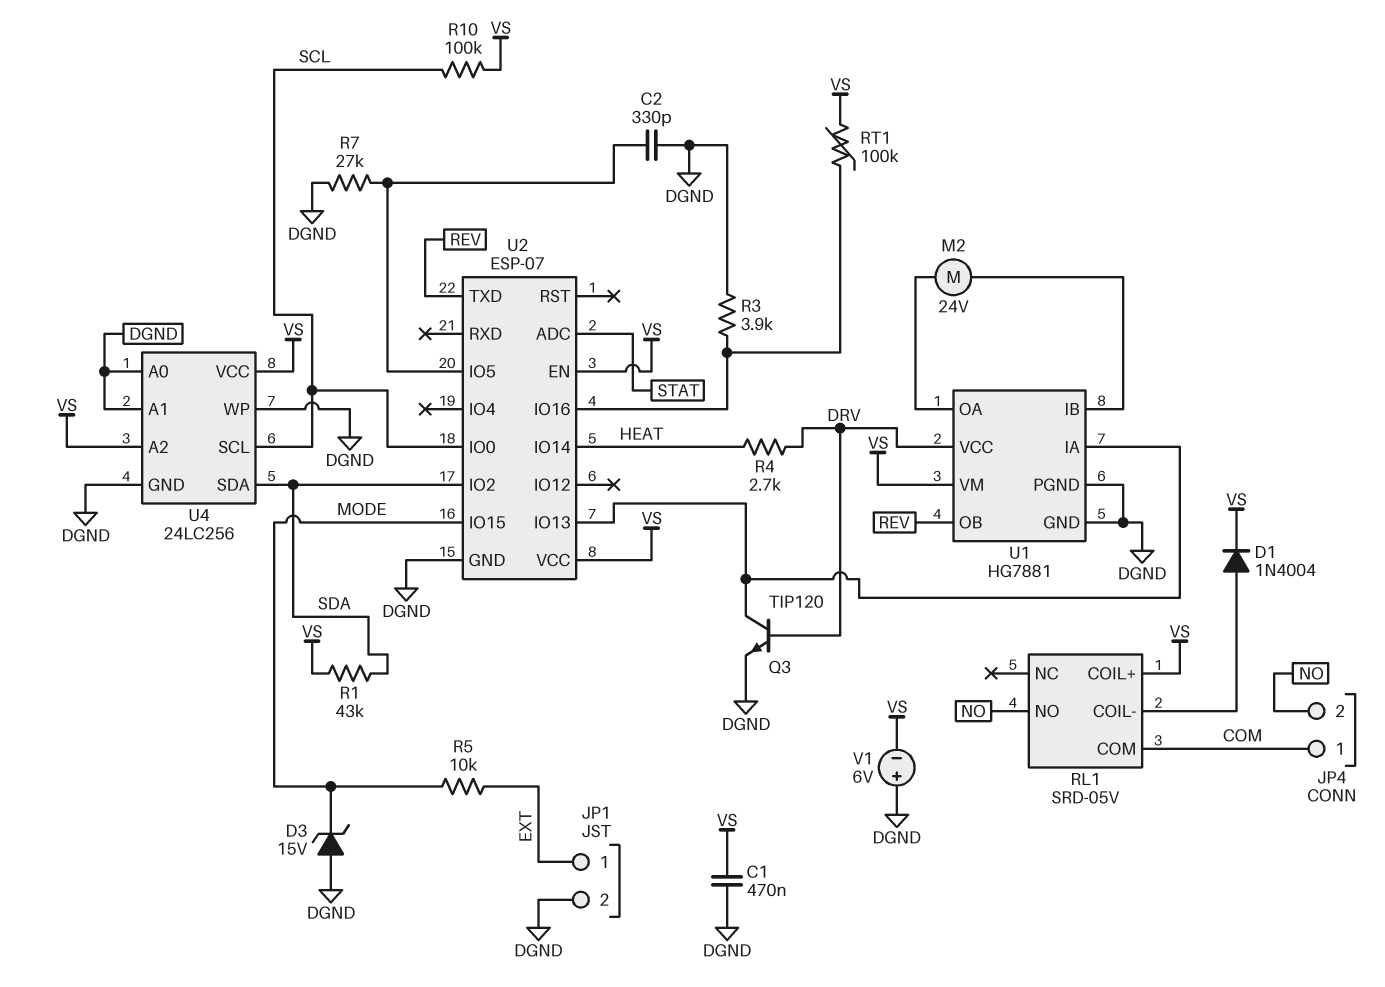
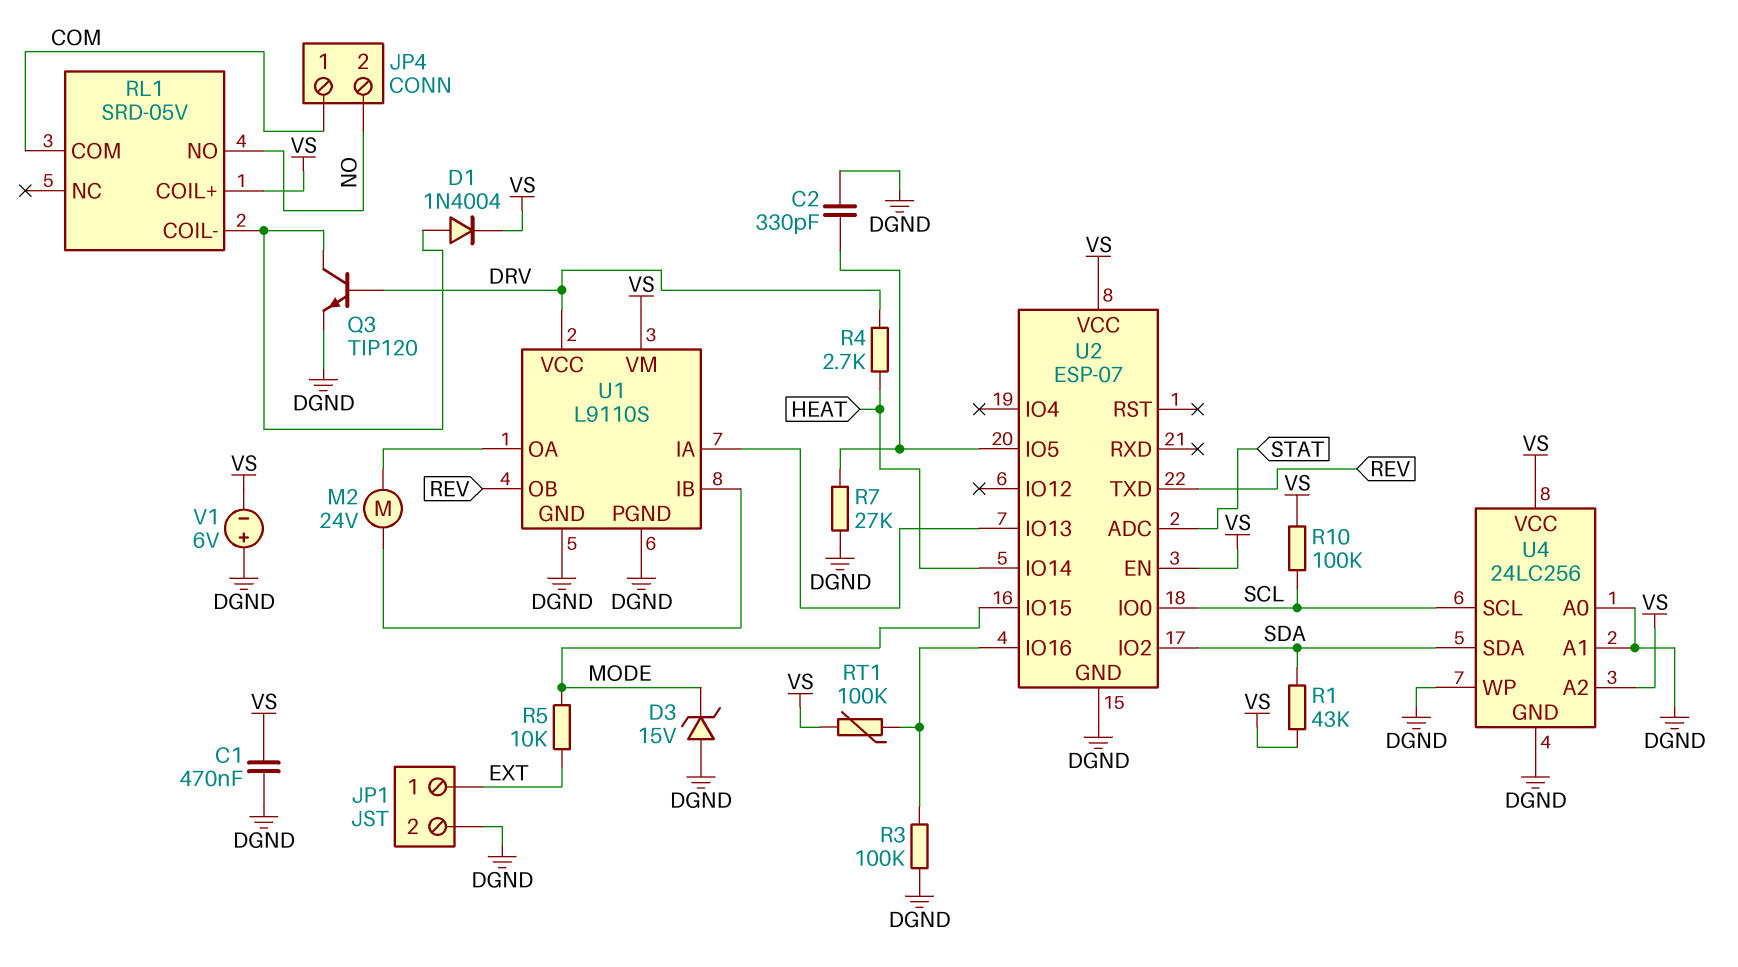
Q3: NPN TIP120 (B DRV, C U1/IA, E DGND) -> NPN TIP120 (B DRV, C RL1/COIL-, E DGND)
R3: 3.9k (DGND, U2/IO16) -> 100k (DGND, U2/IO16)
U1: HG7881 -> L9110S

